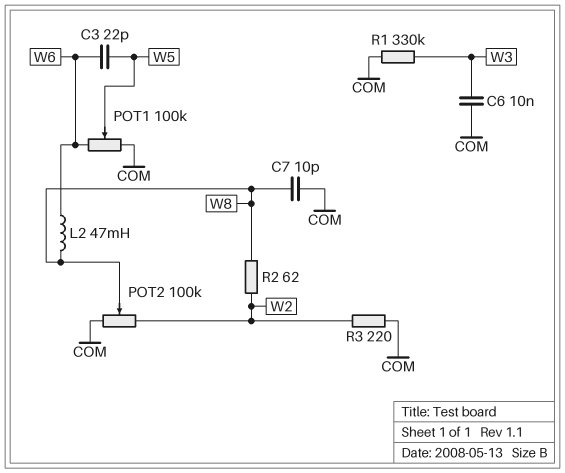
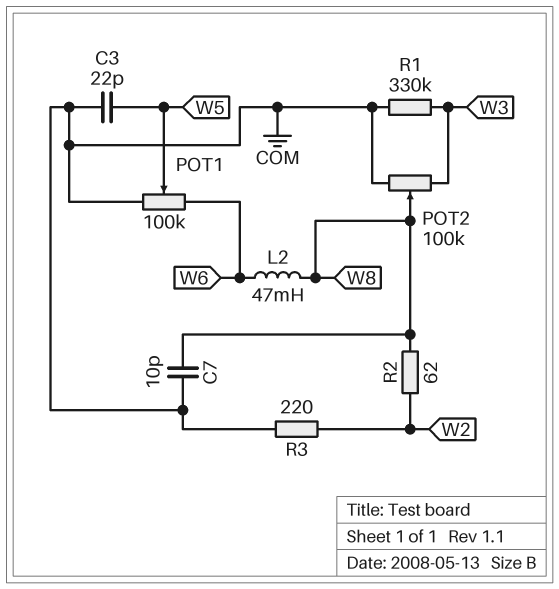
C3: 22pF (W5, W6) -> 22pF (COM, W5)
C6: 10nF (COM, W3) -> none
POT2: 100k (COM, W2, wiper W8) -> 100k (COM, W3, wiper W8)

